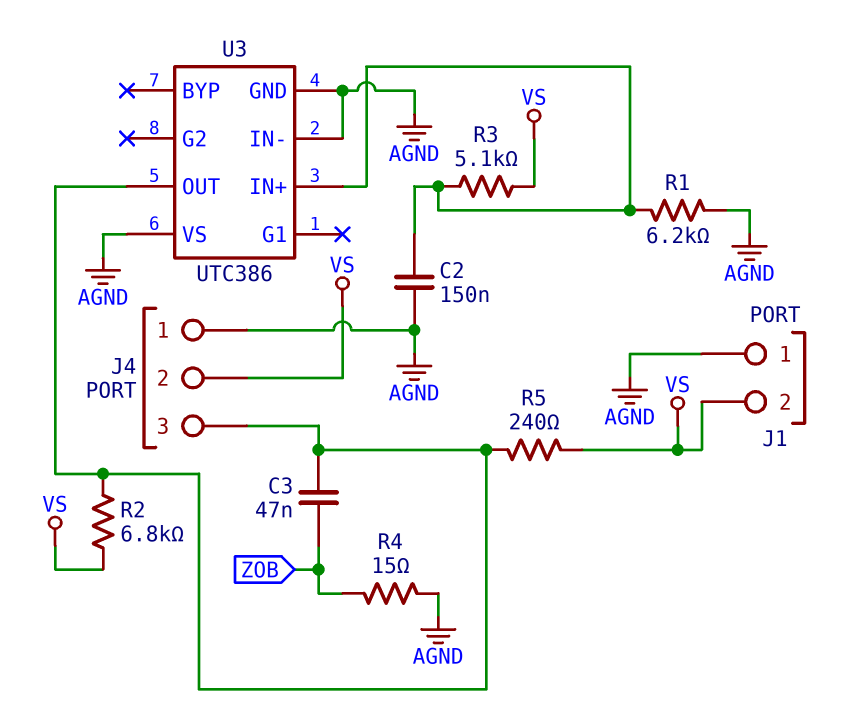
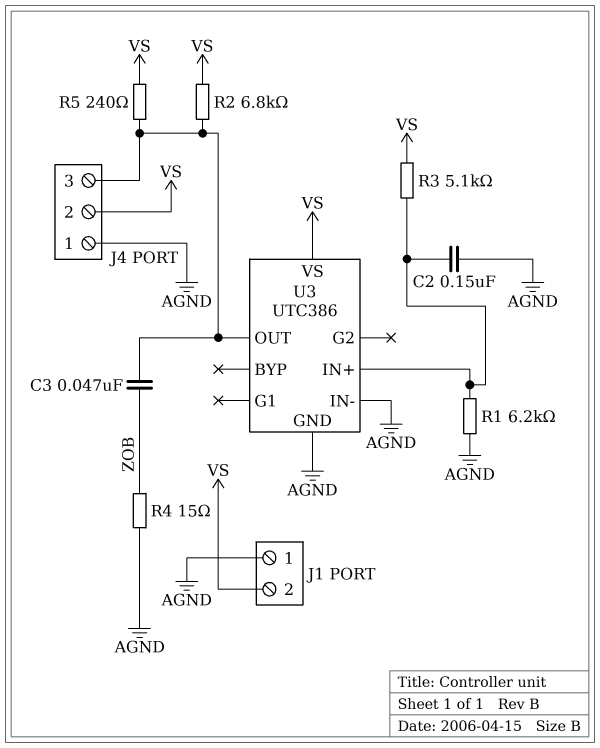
U3 pin VS: AGND -> VS

